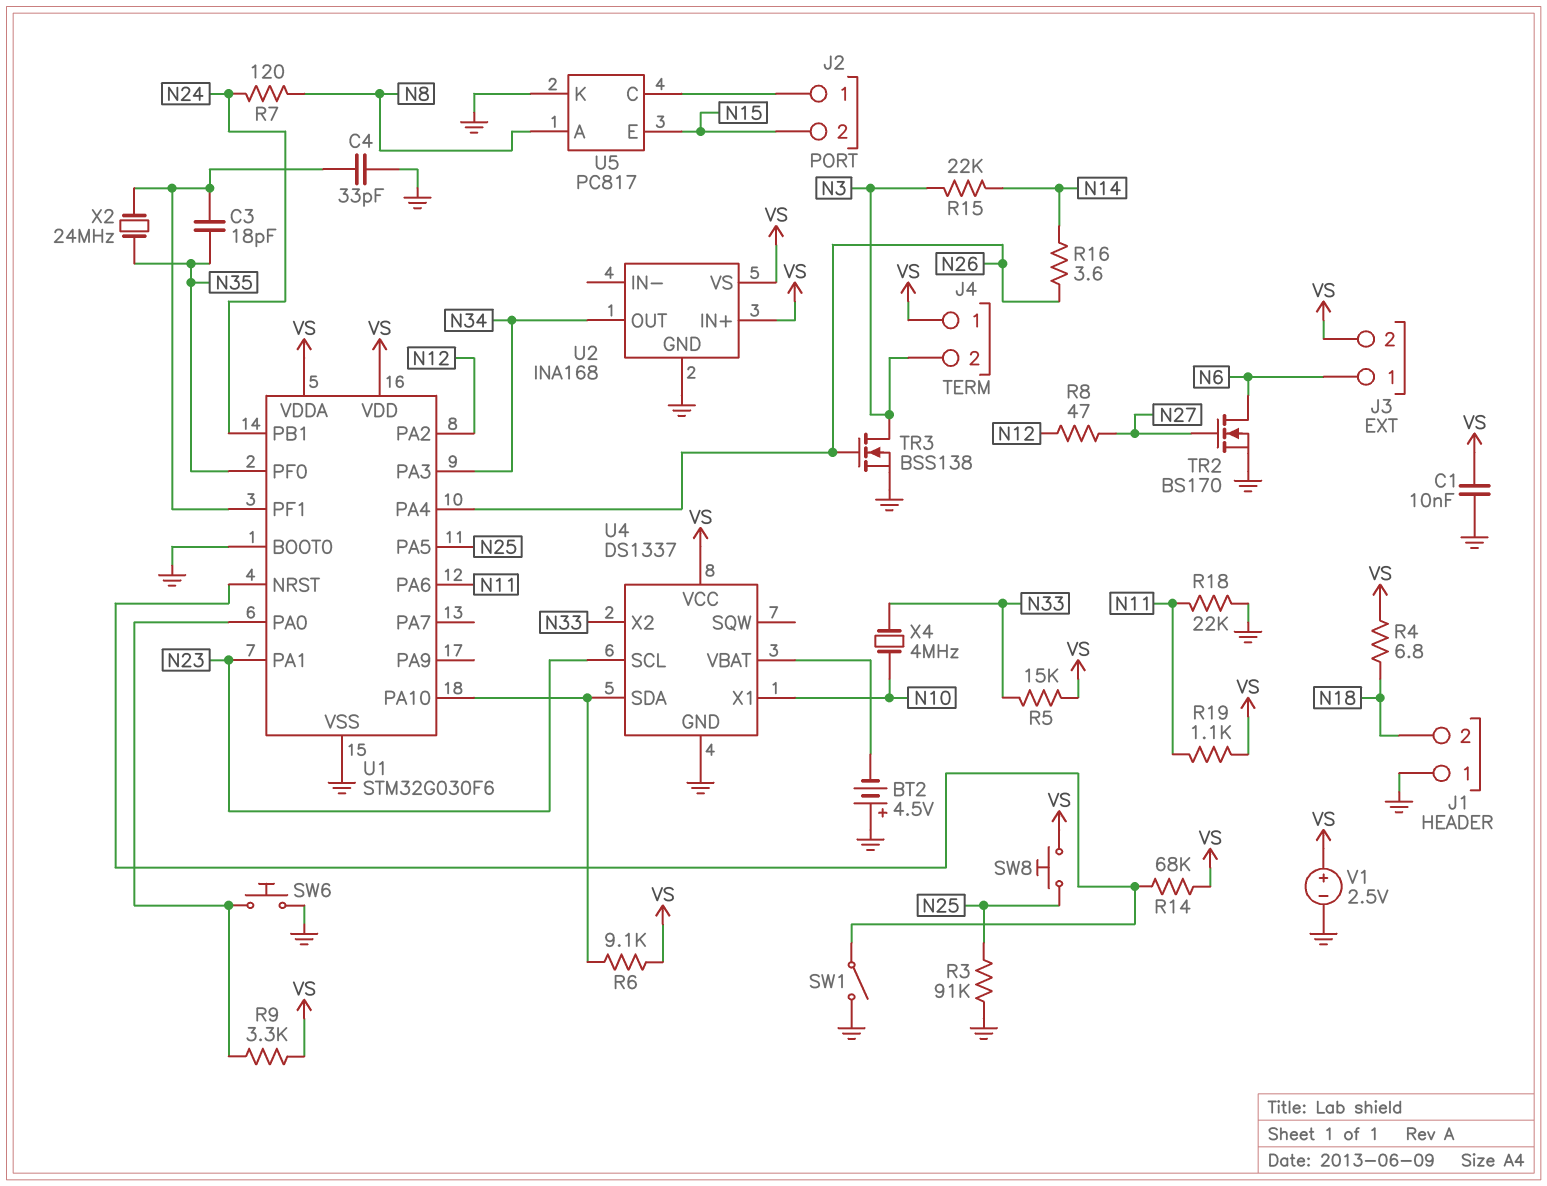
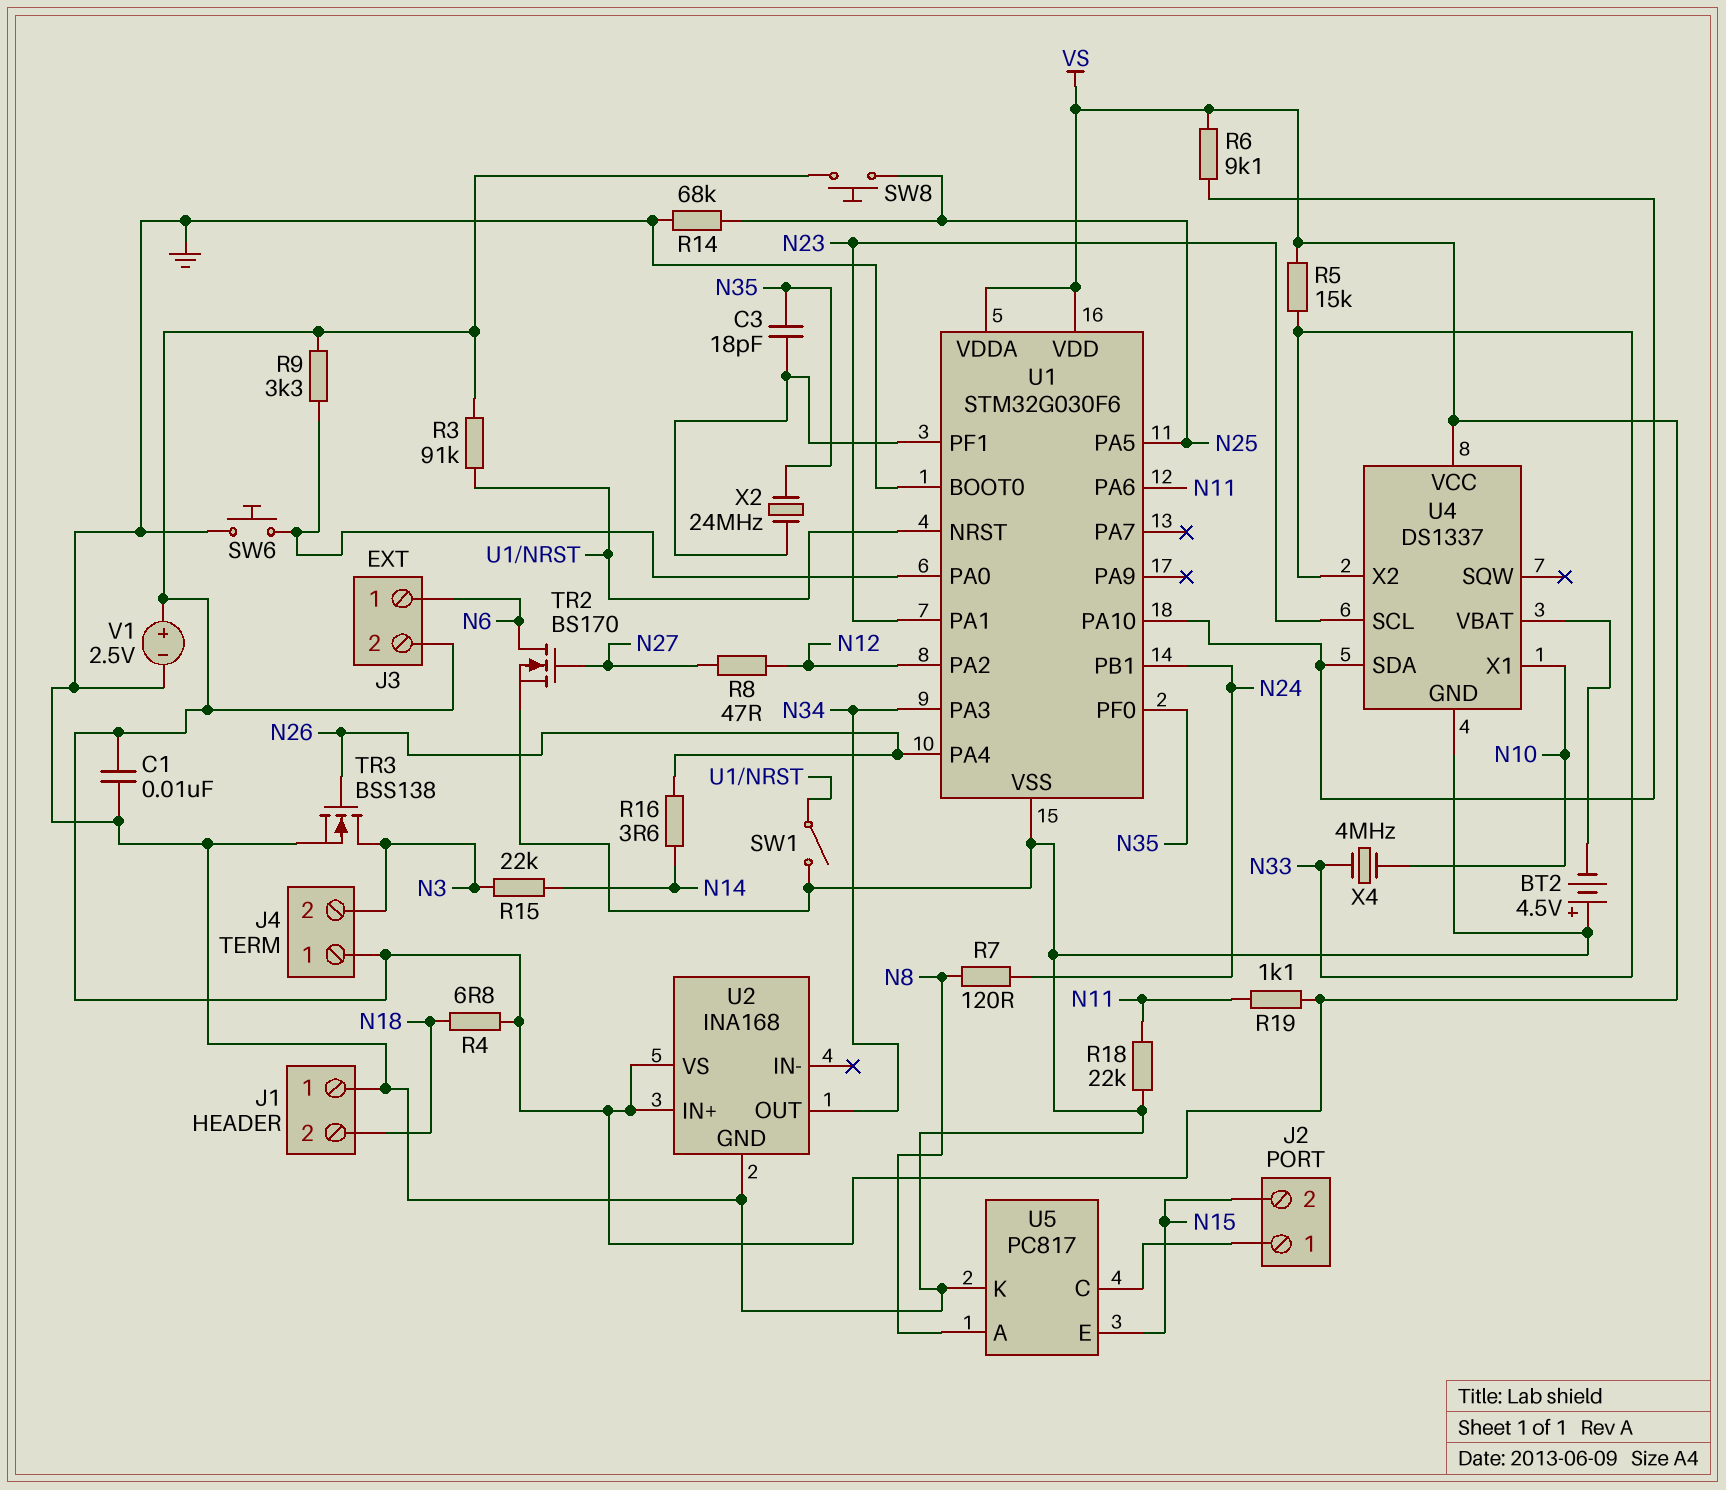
C4: 33pF (GND, U1/PF1) -> none
R3: 91k (GND, N25) -> 91k (U1/NRST, VS)
R14: 68k (U1/NRST, VS) -> 68k (GND, N25)

